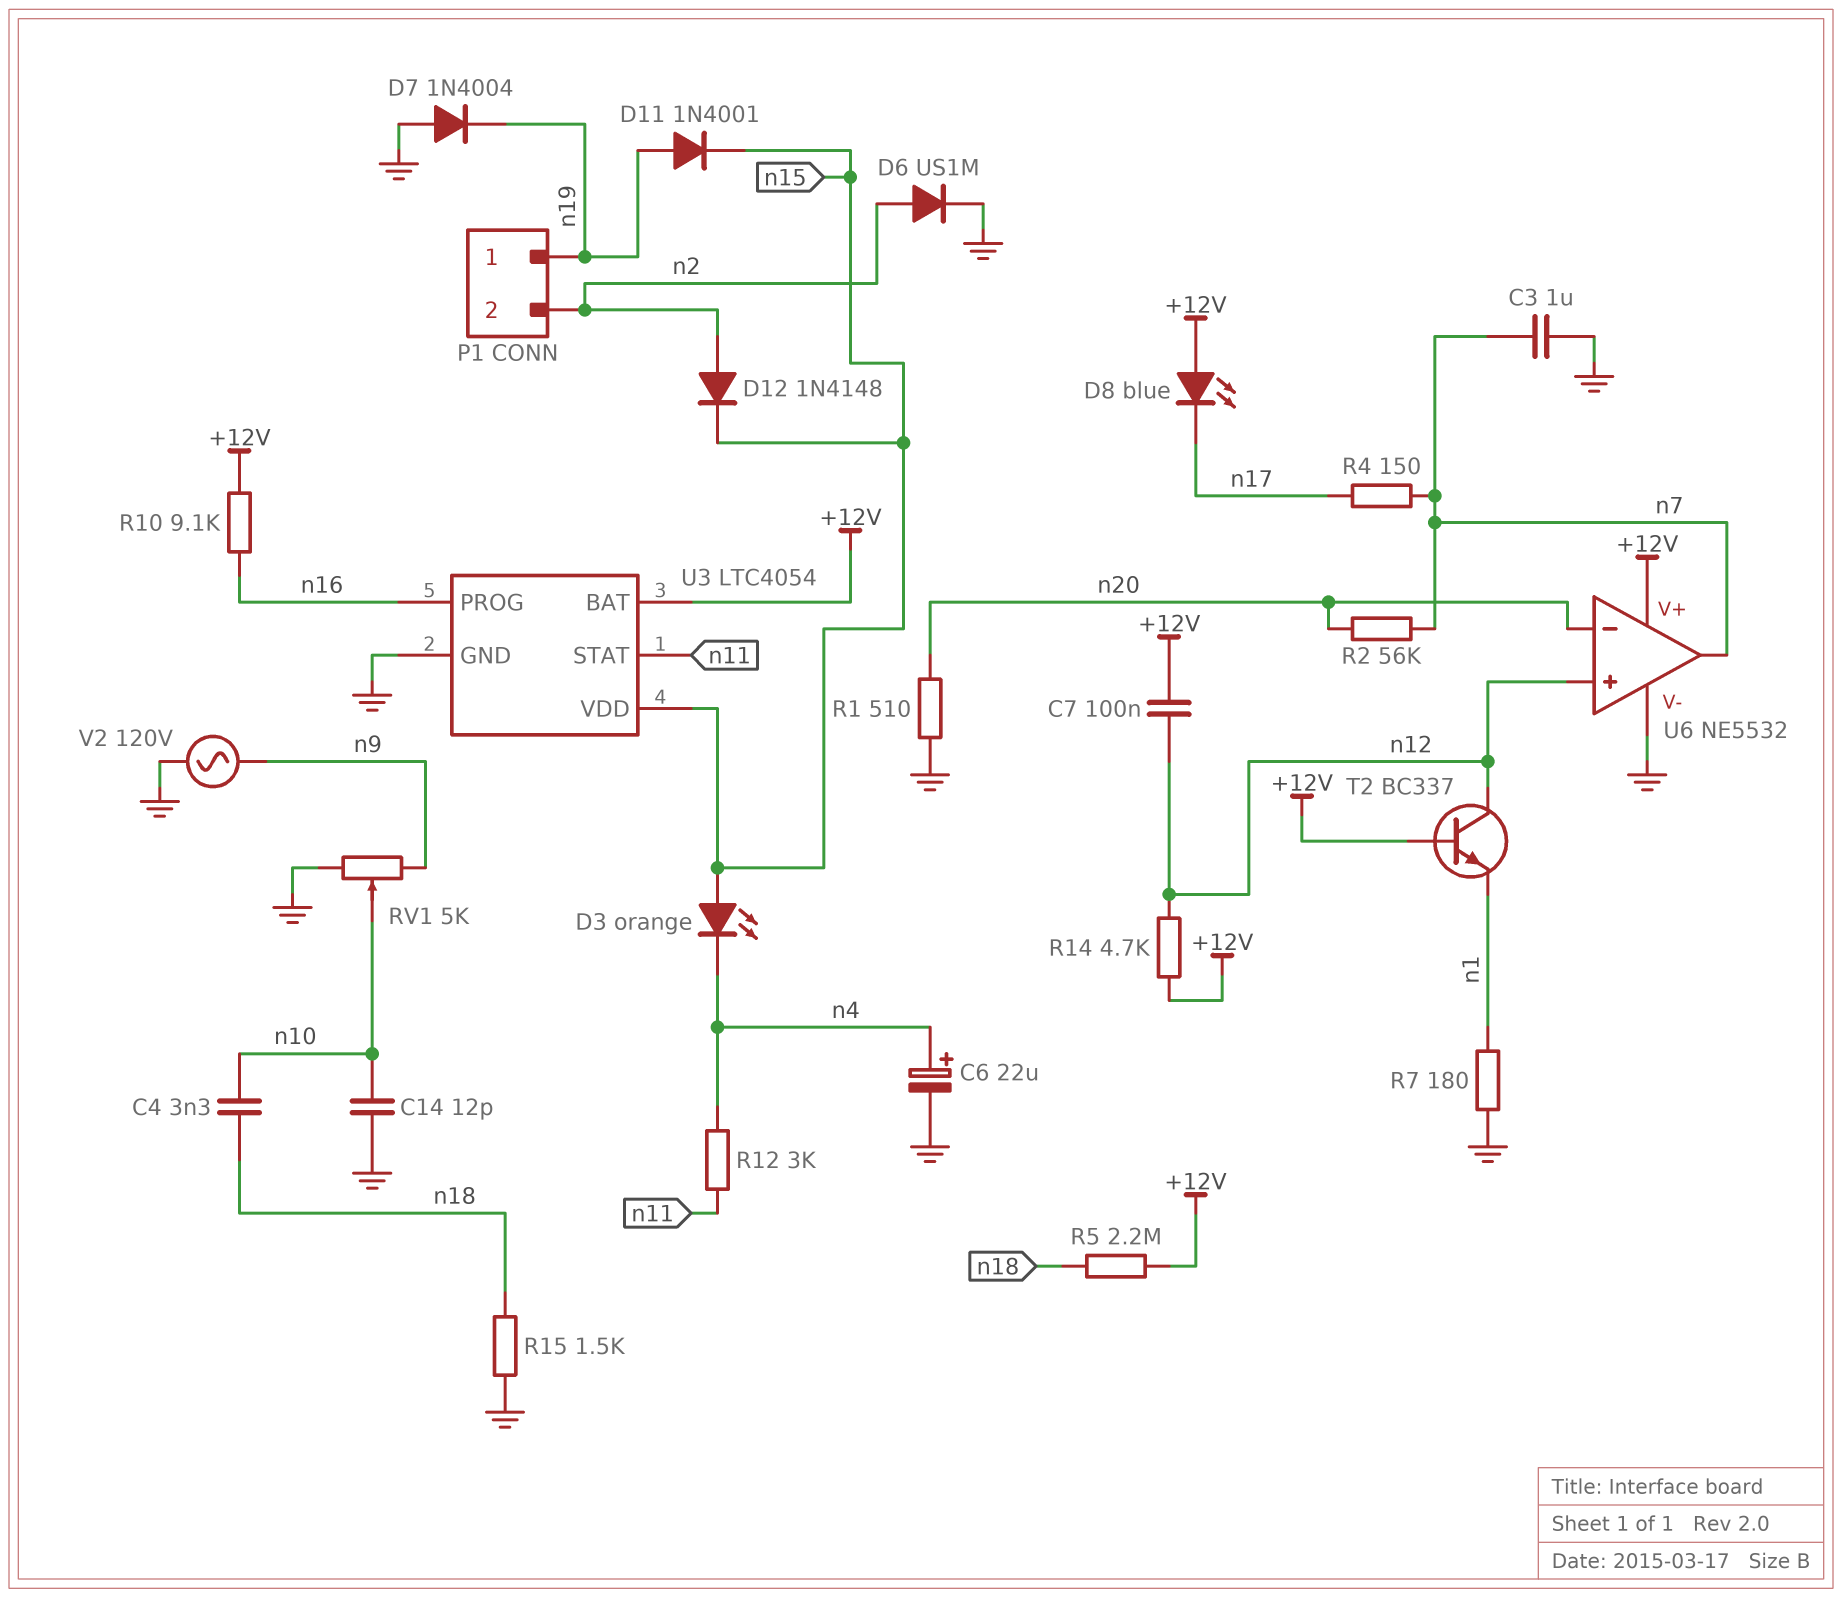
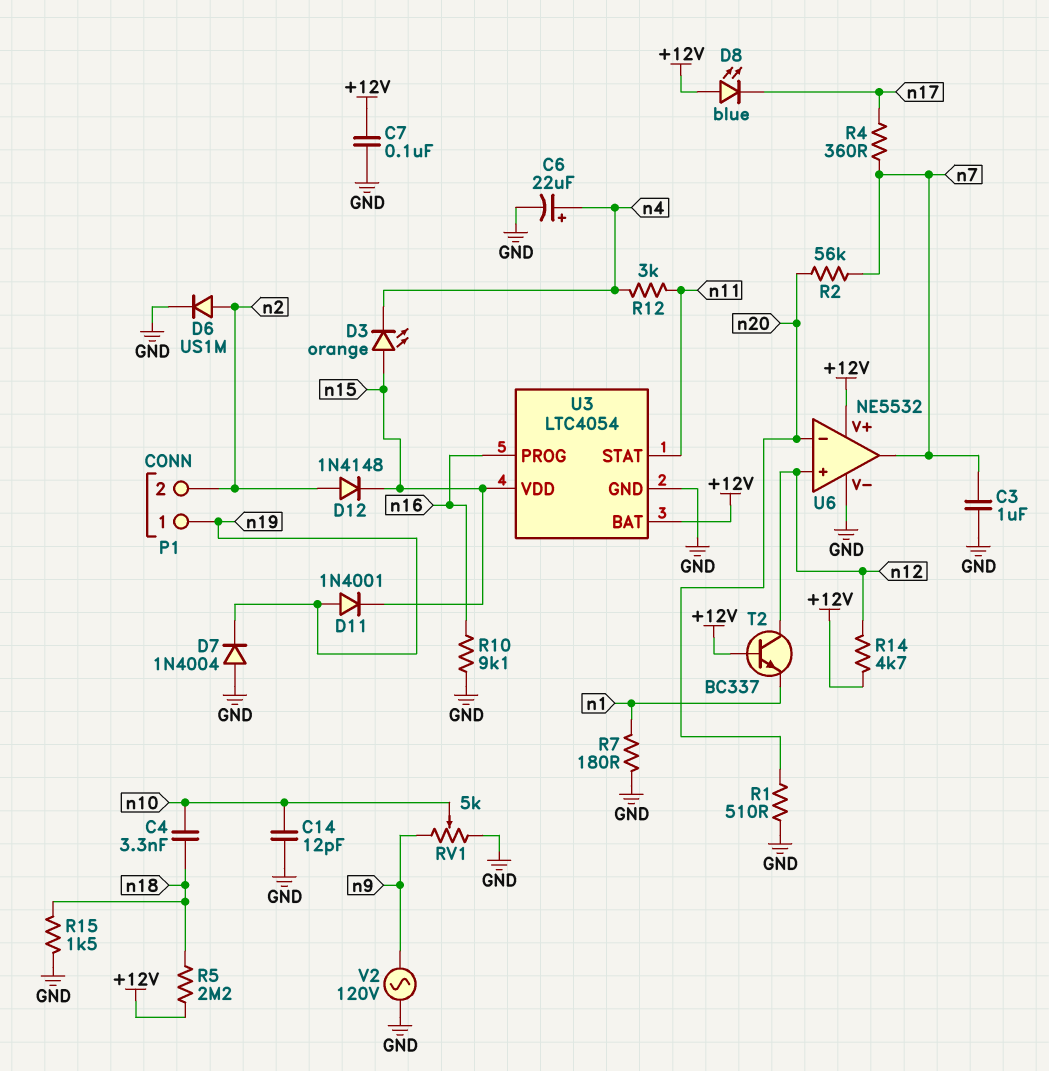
C7: 100nF (+12V, n12) -> 100nF (+12V, GND)
R4: 150 (n7, n17) -> 360 (n7, n17)
R10: 9.1k (+12V, n16) -> 9.1k (GND, n16)

